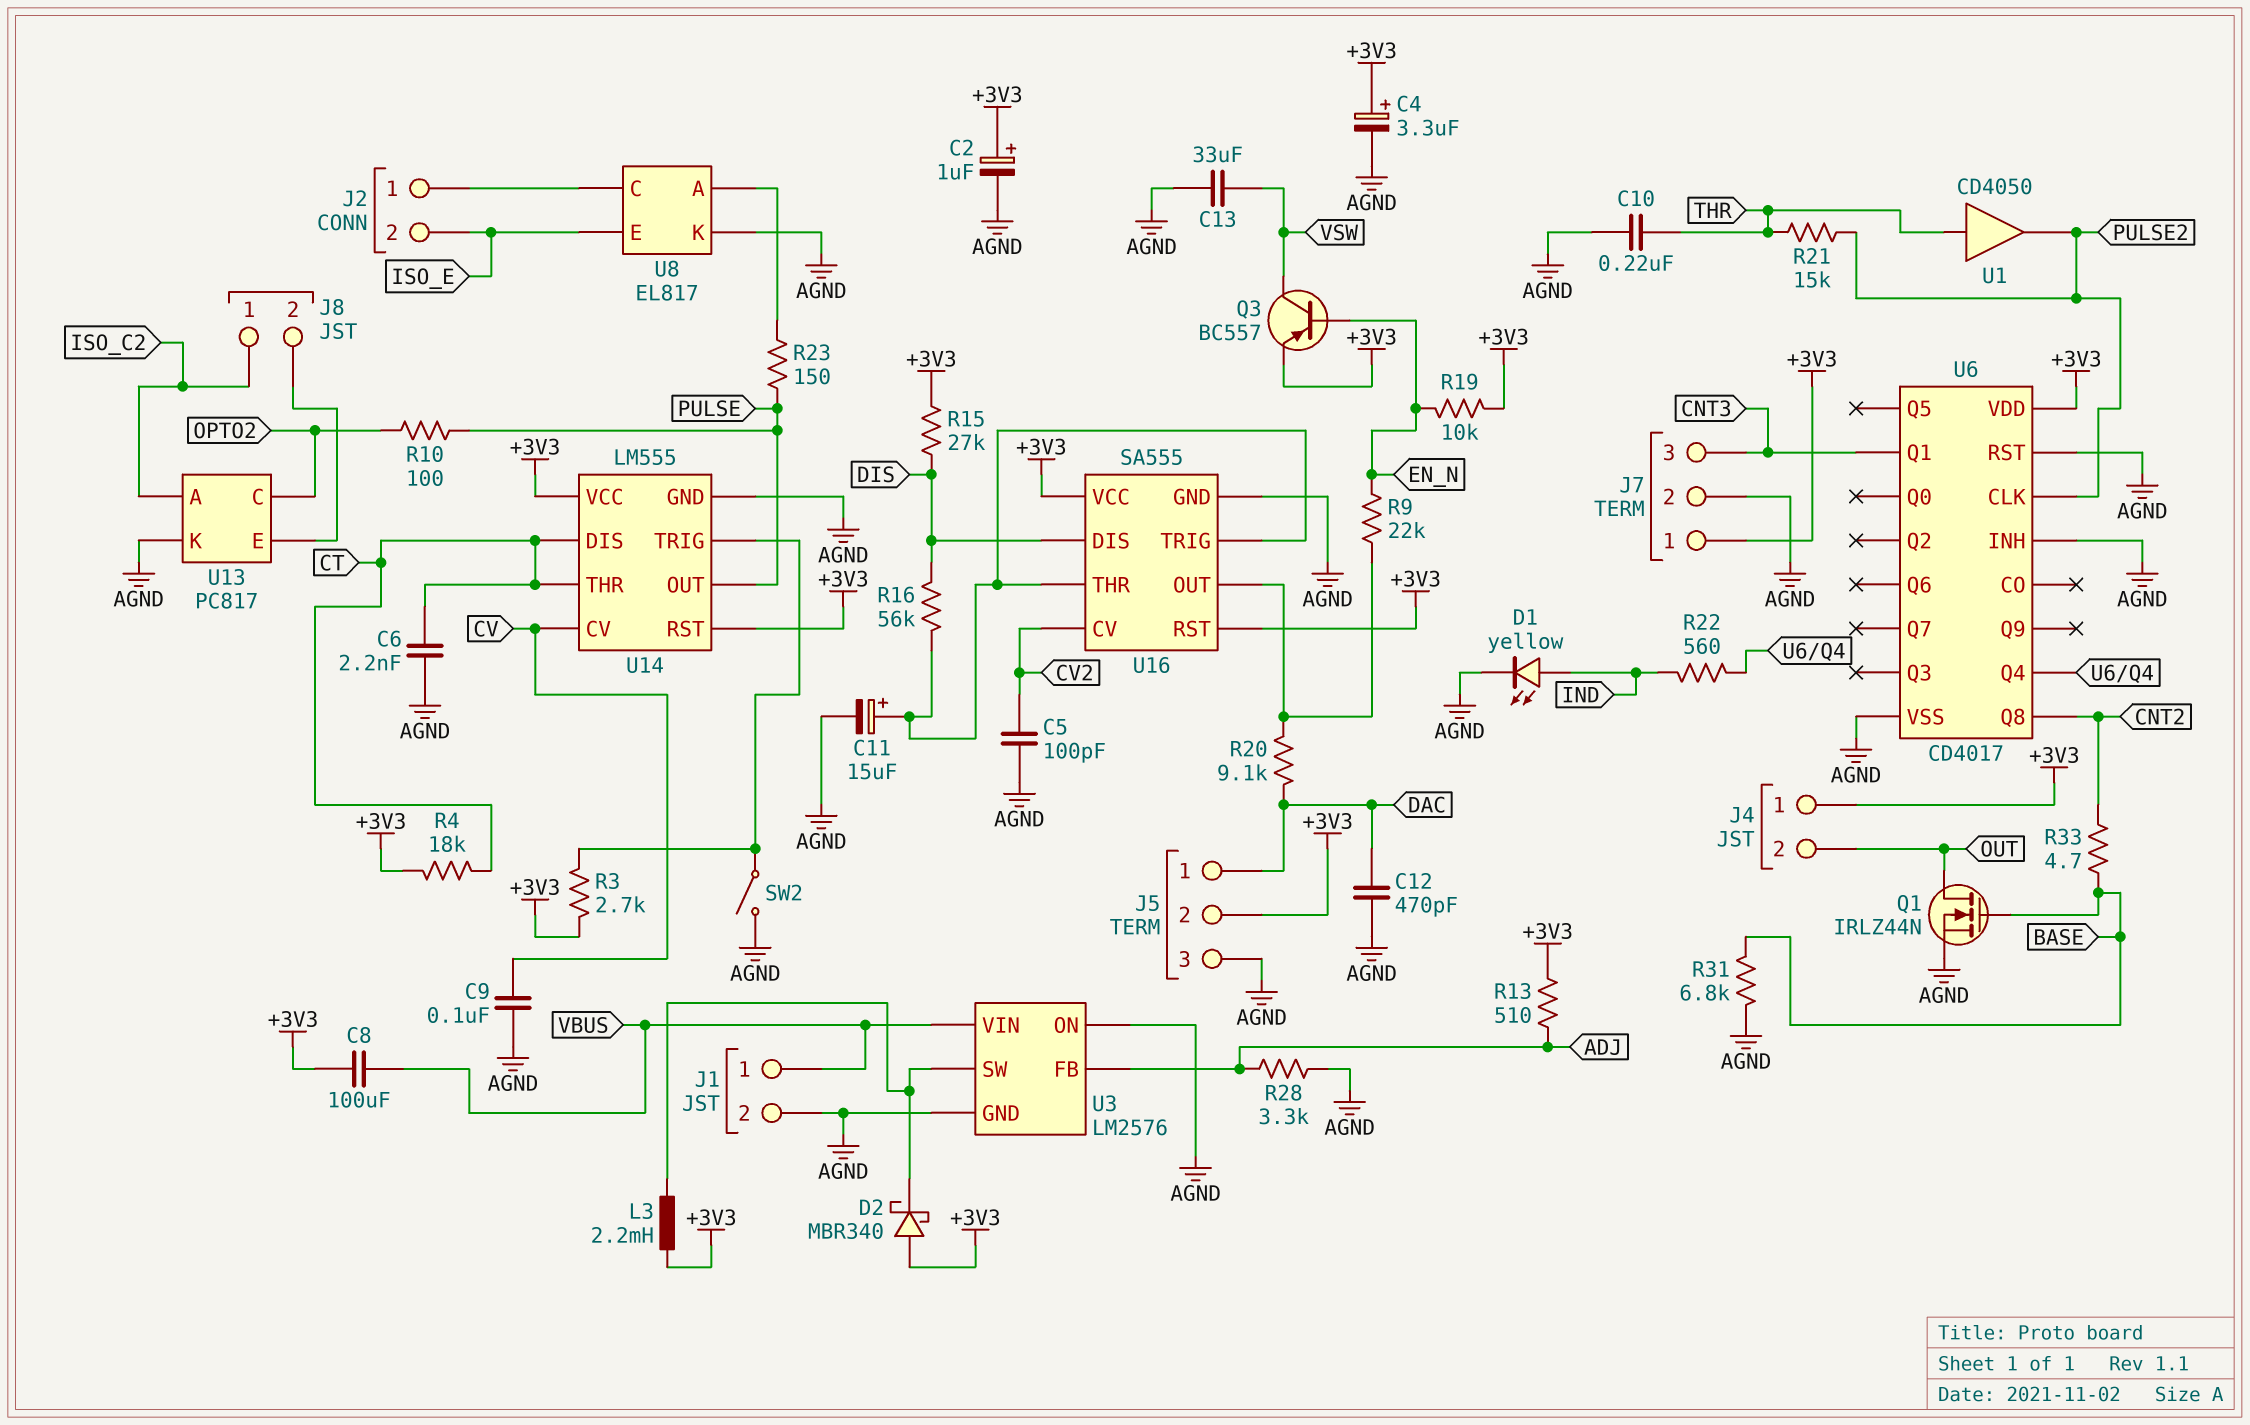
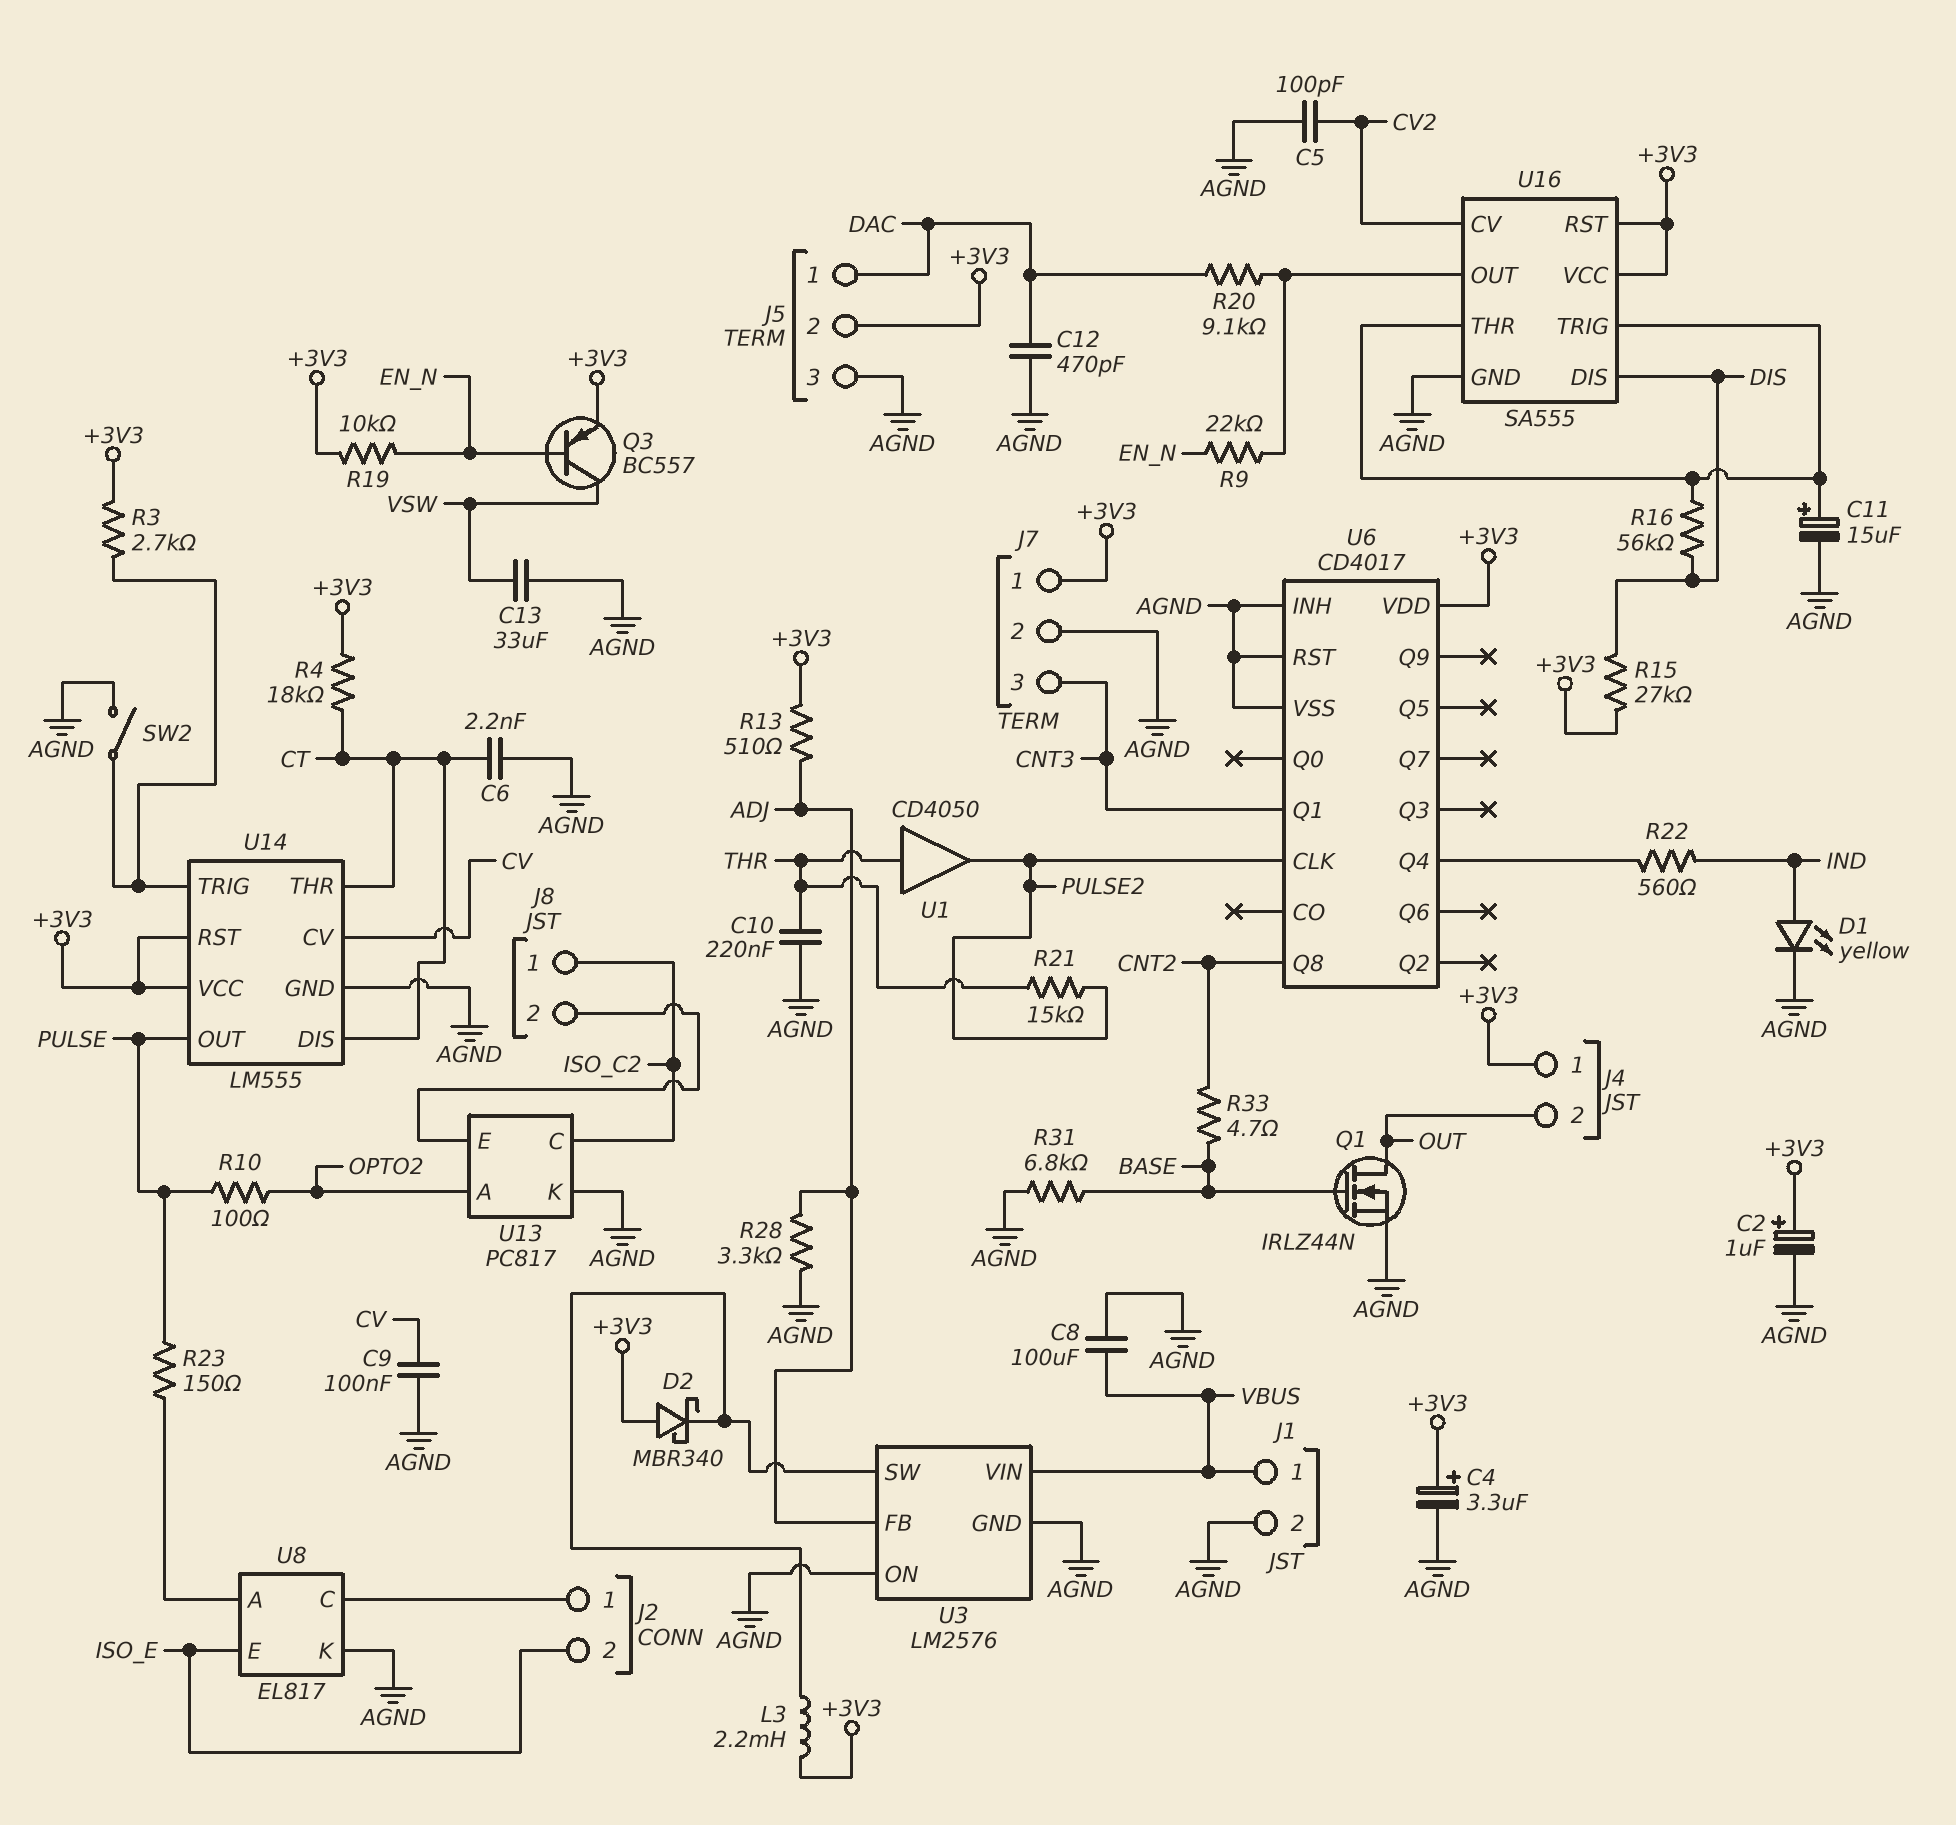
C8: 100uF (+3V3, VBUS) -> 100uF (AGND, VBUS)
U13 pin A: ISO_C2 -> OPTO2
U13 pin C: OPTO2 -> ISO_C2

